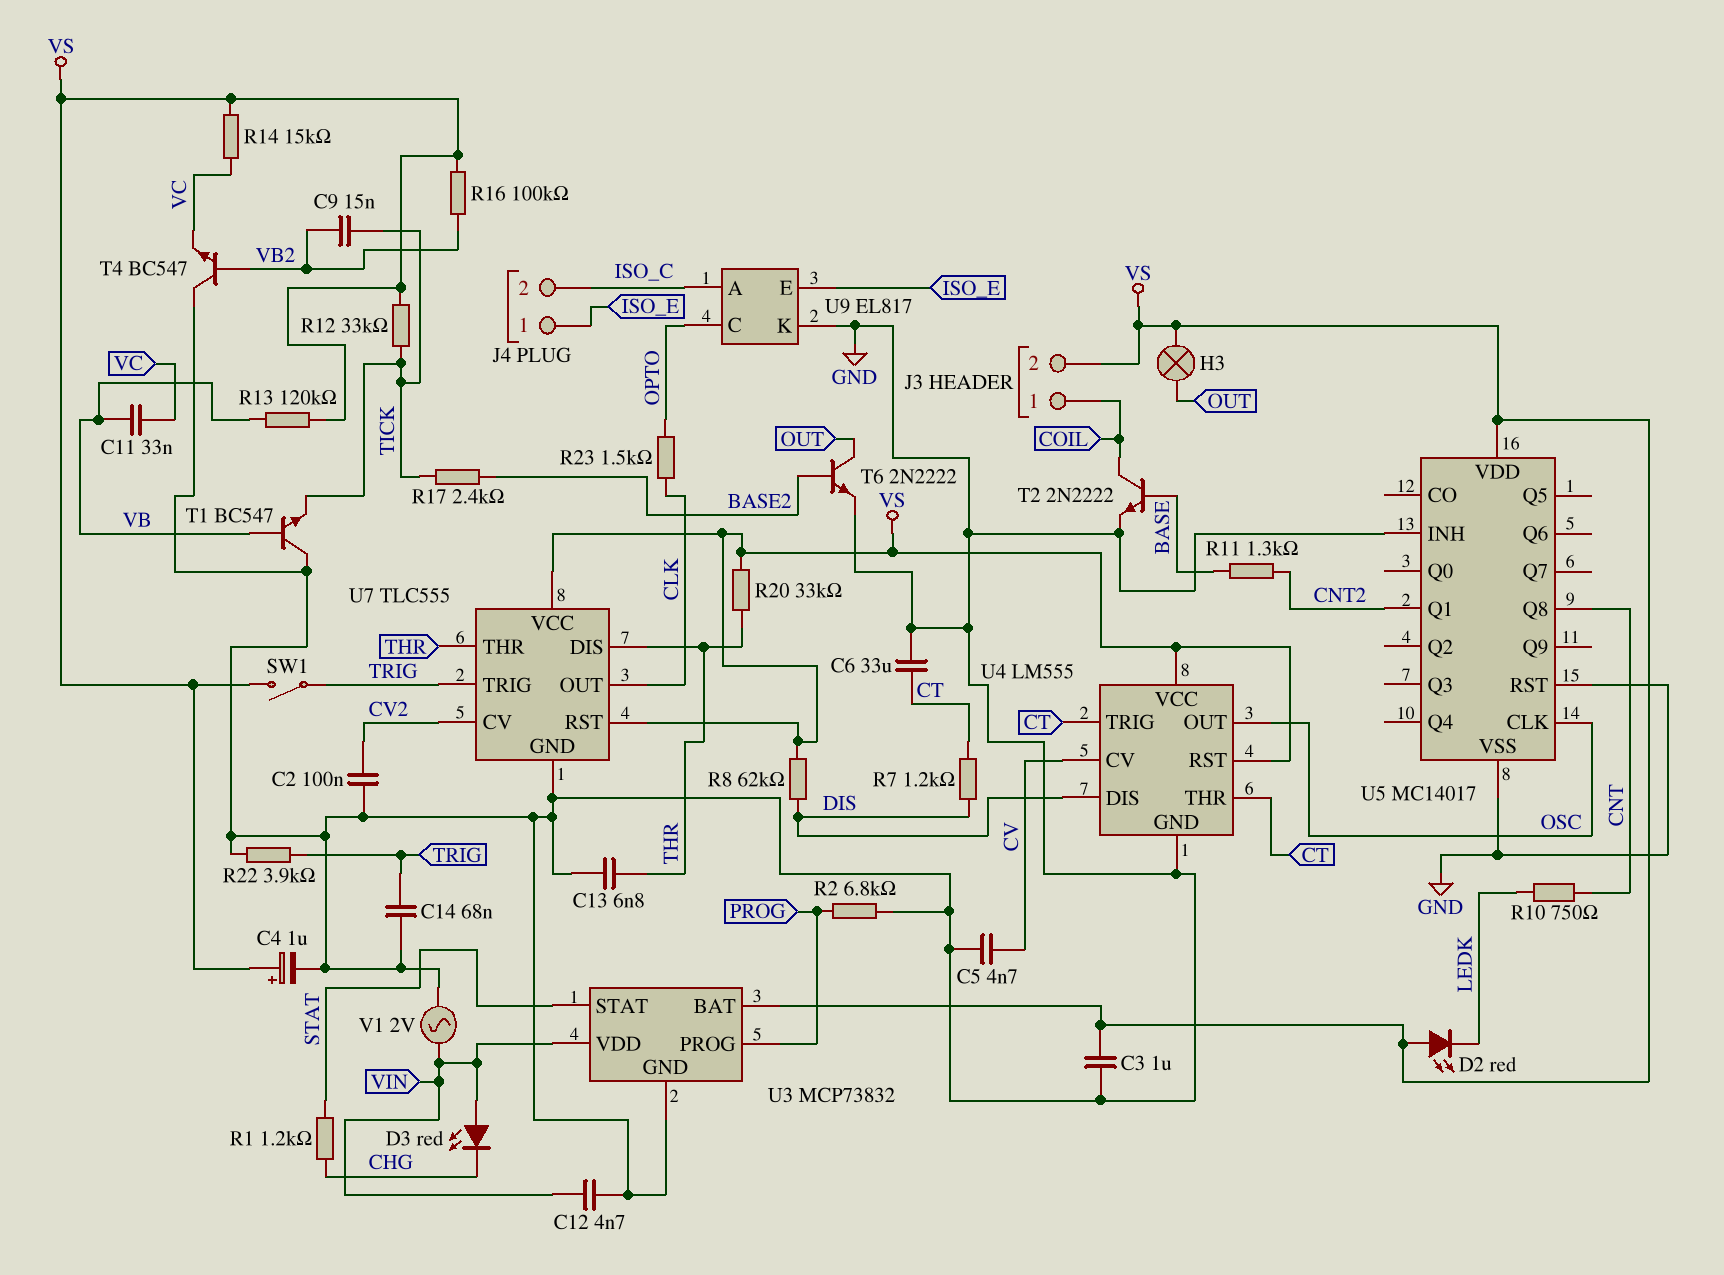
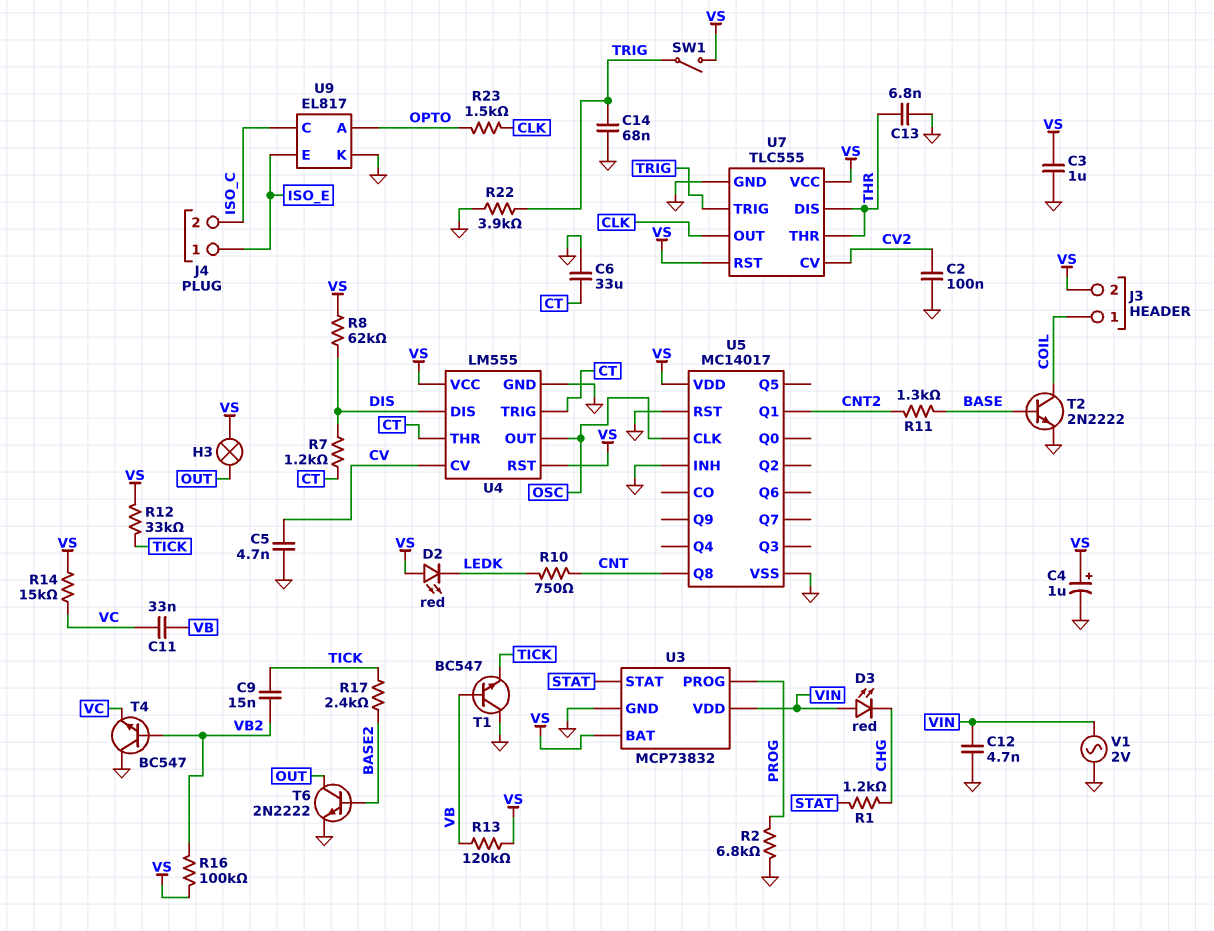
R20: 33k (THR, VS) -> none
U9 pin A: ISO_C -> OPTO
U9 pin C: OPTO -> ISO_C

